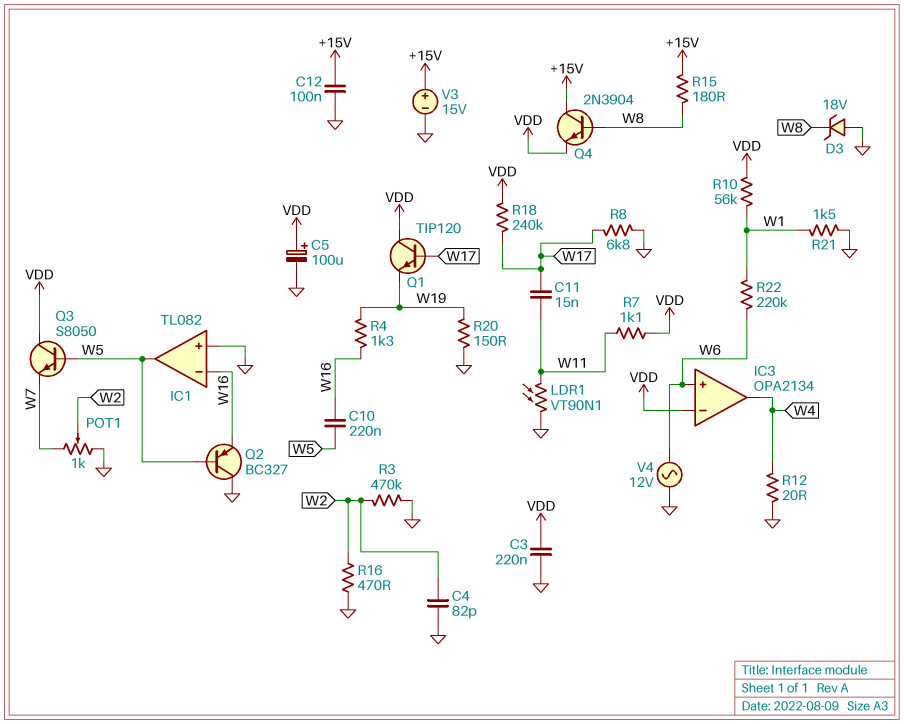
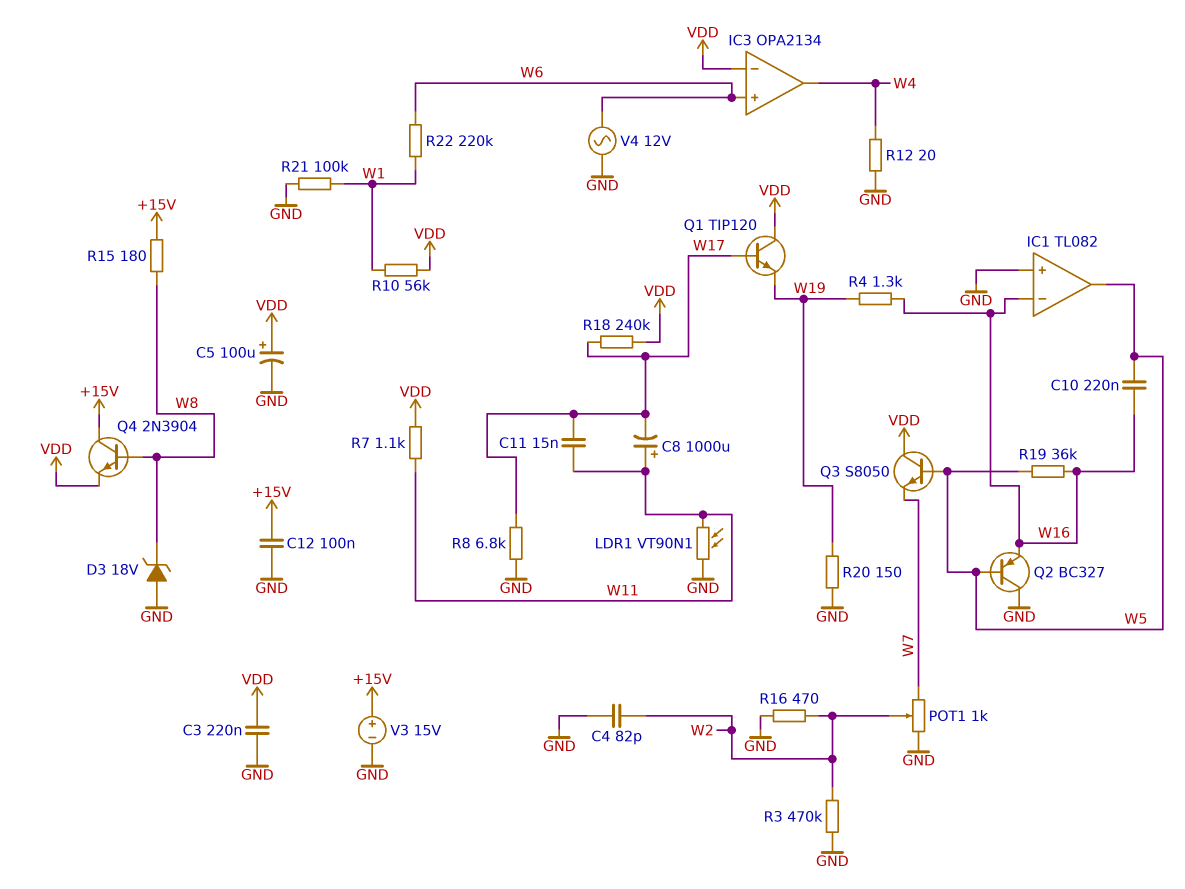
C8: none -> 1000uF (plus W11, minus W17)
R19: none -> 36k (W5, W16)
R21: 1.5k (GND, W1) -> 100k (GND, W1)

